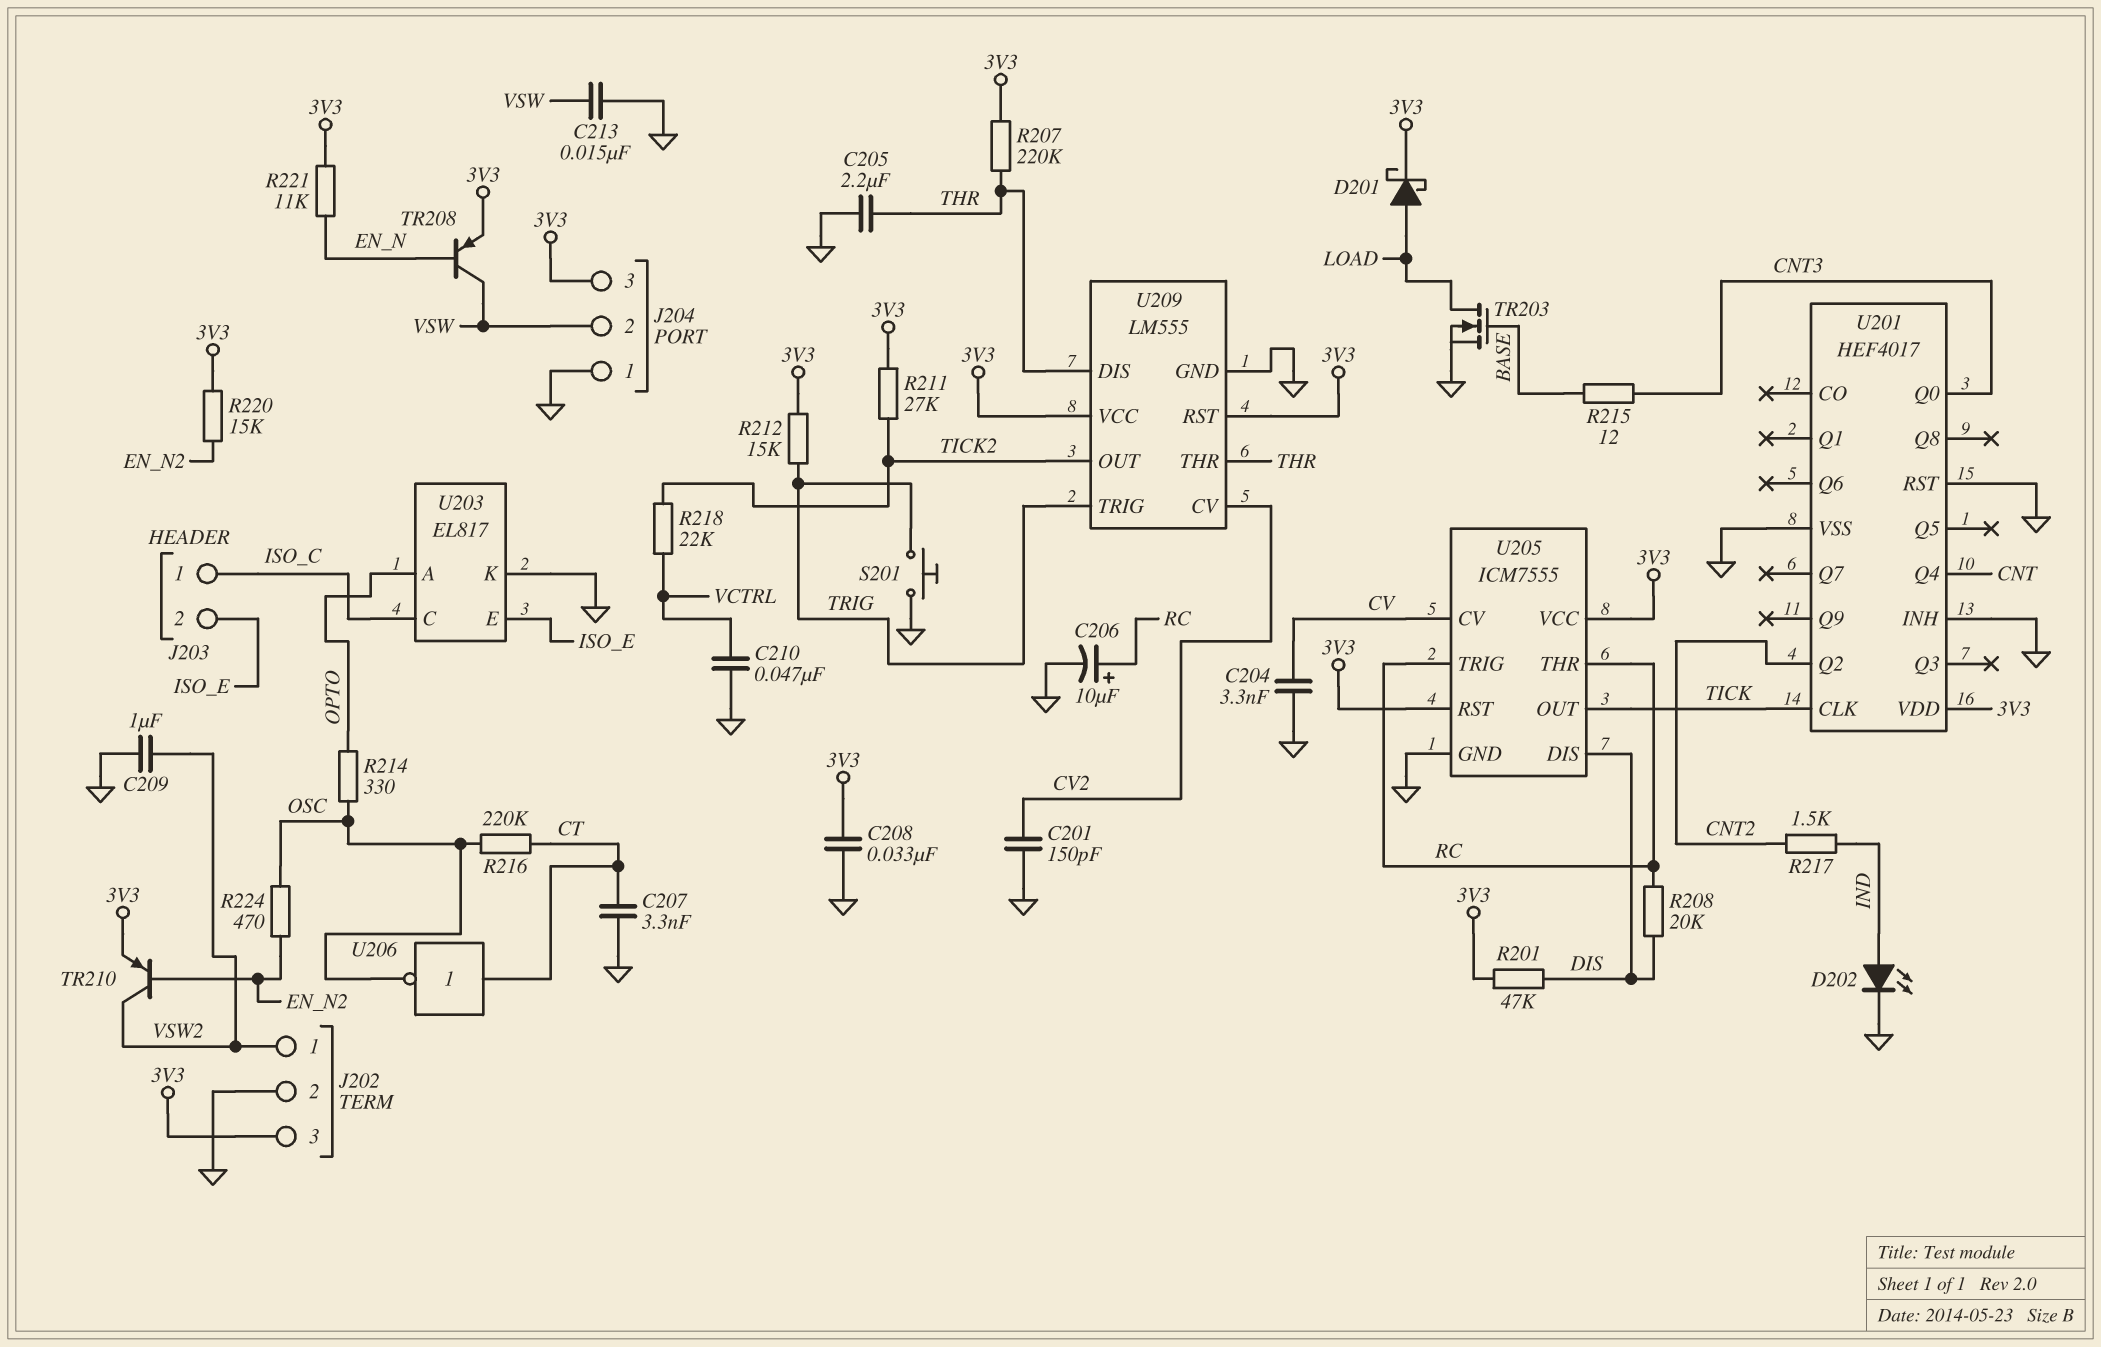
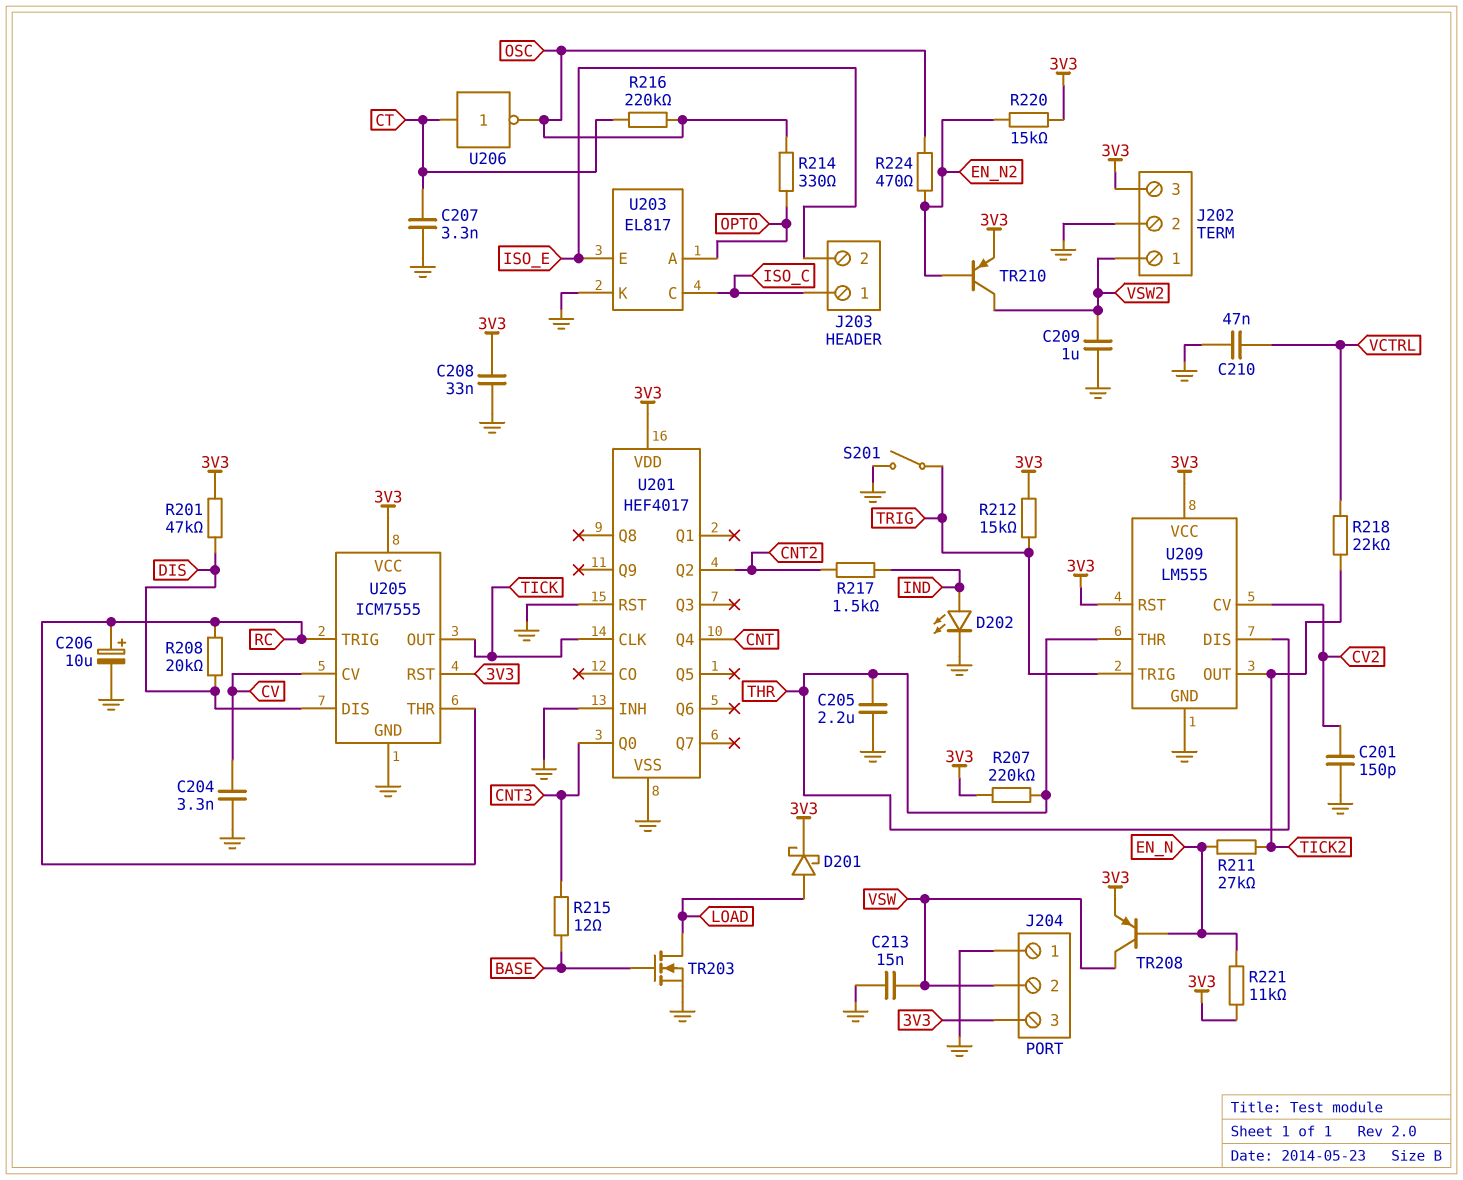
R211: 27k (3V3, TICK2) -> 27k (EN_N, TICK2)
S201: button (GND, TRIG) -> switch (GND, TRIG)

